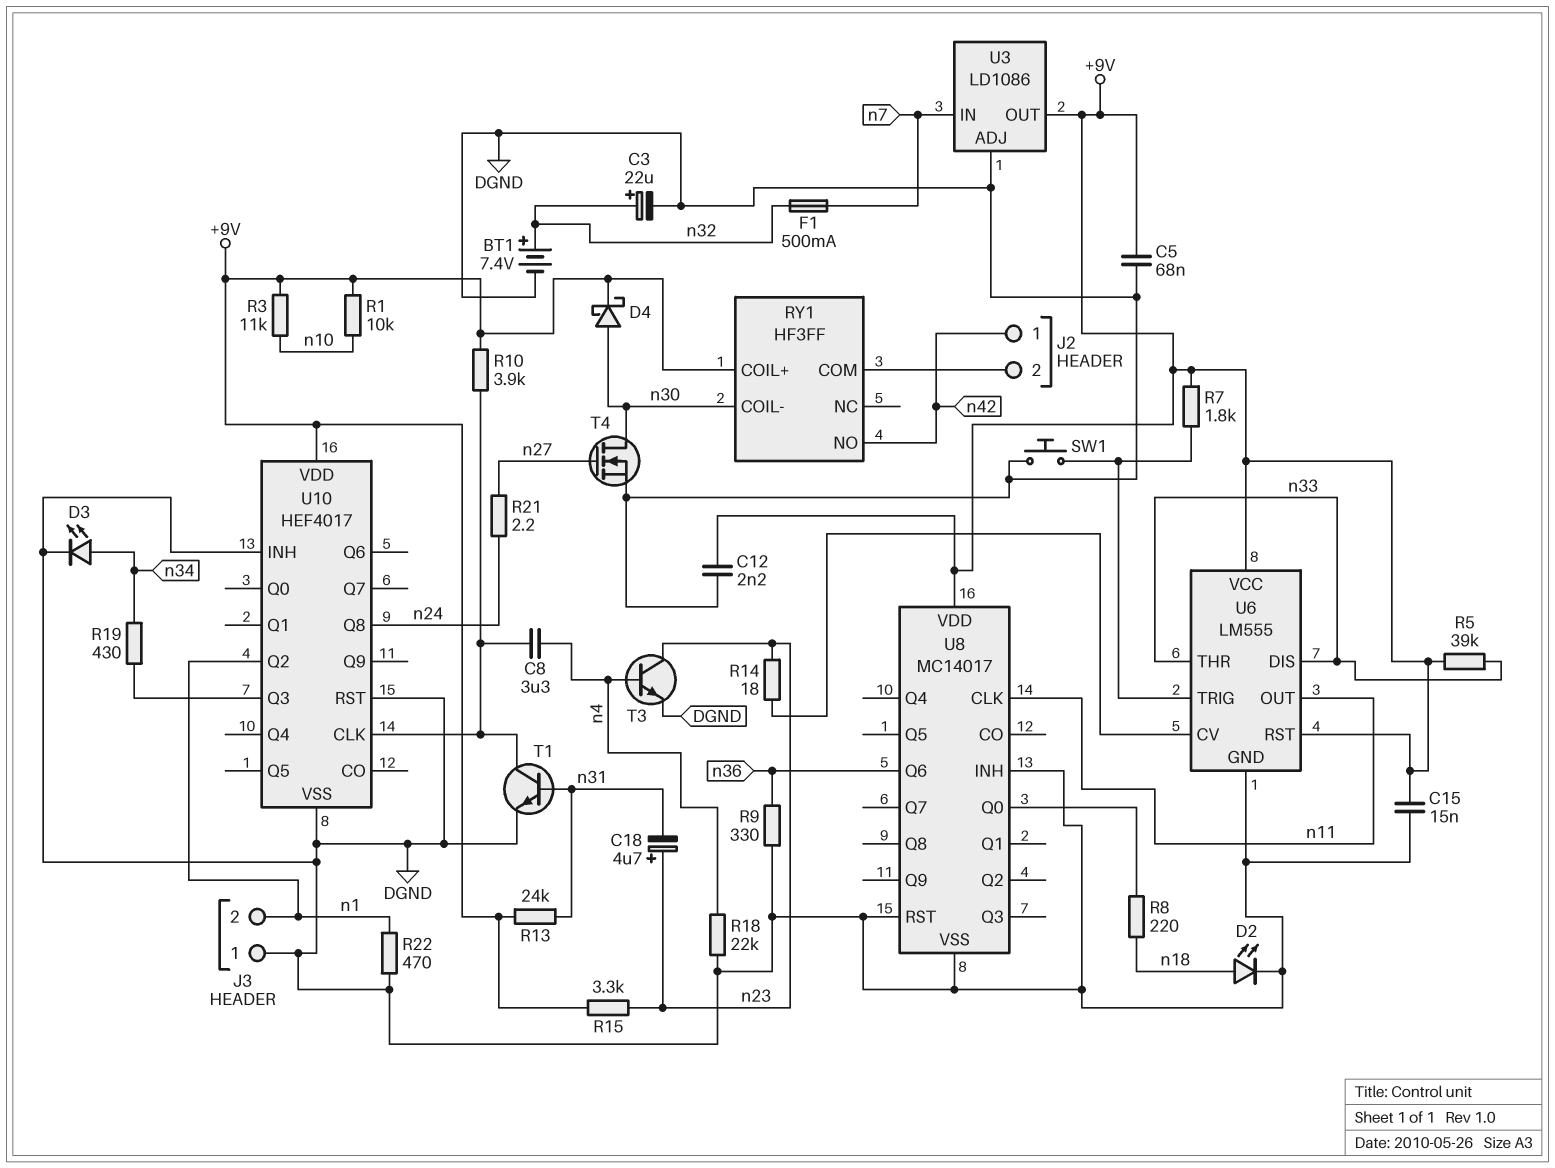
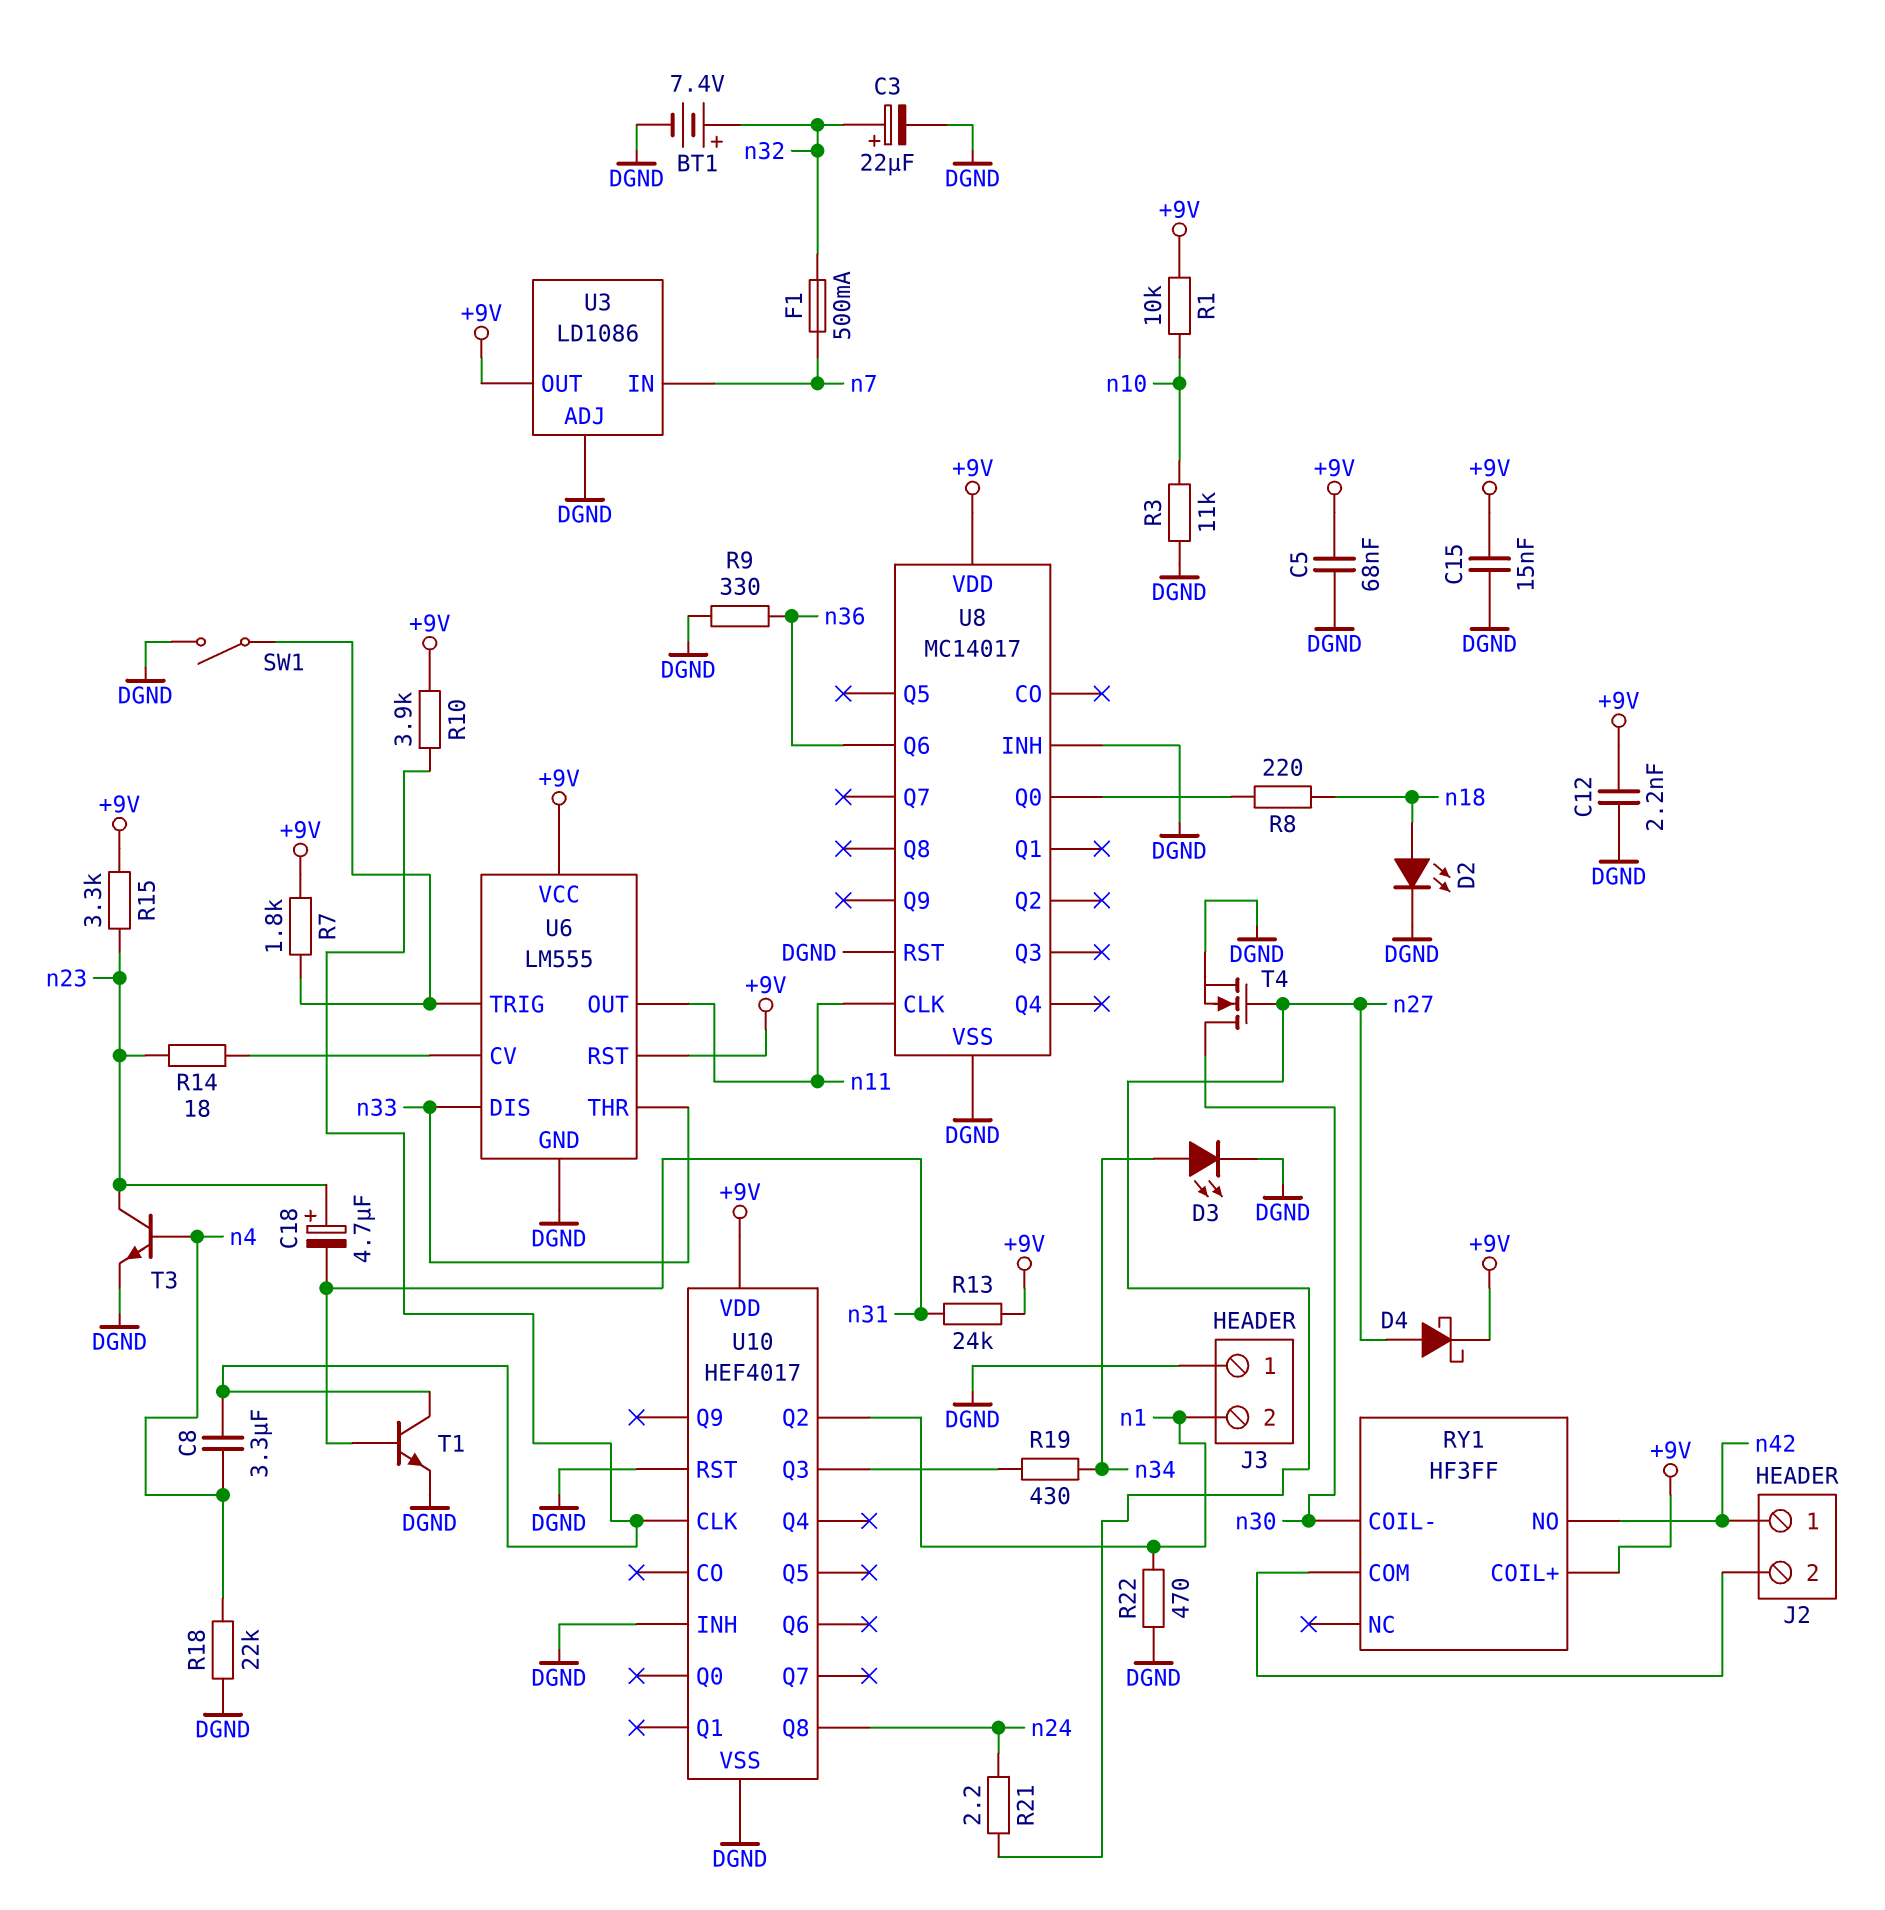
D4: schottky (A n30, K +9V) -> schottky (A n27, K +9V)
R3: 11k (+9V, n10) -> 11k (DGND, n10)
R5: 39k (+9V, n33) -> none
SW1: button (DGND, U6/TRIG) -> switch (DGND, U6/TRIG)

